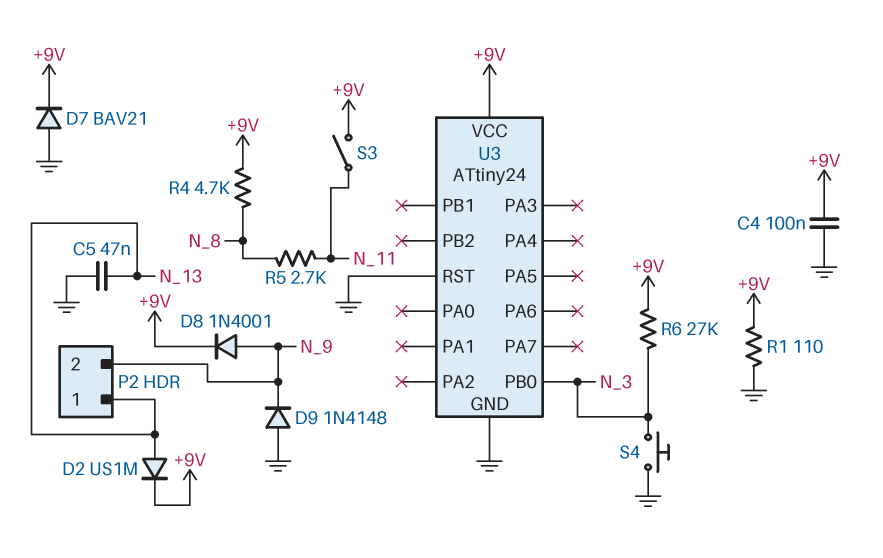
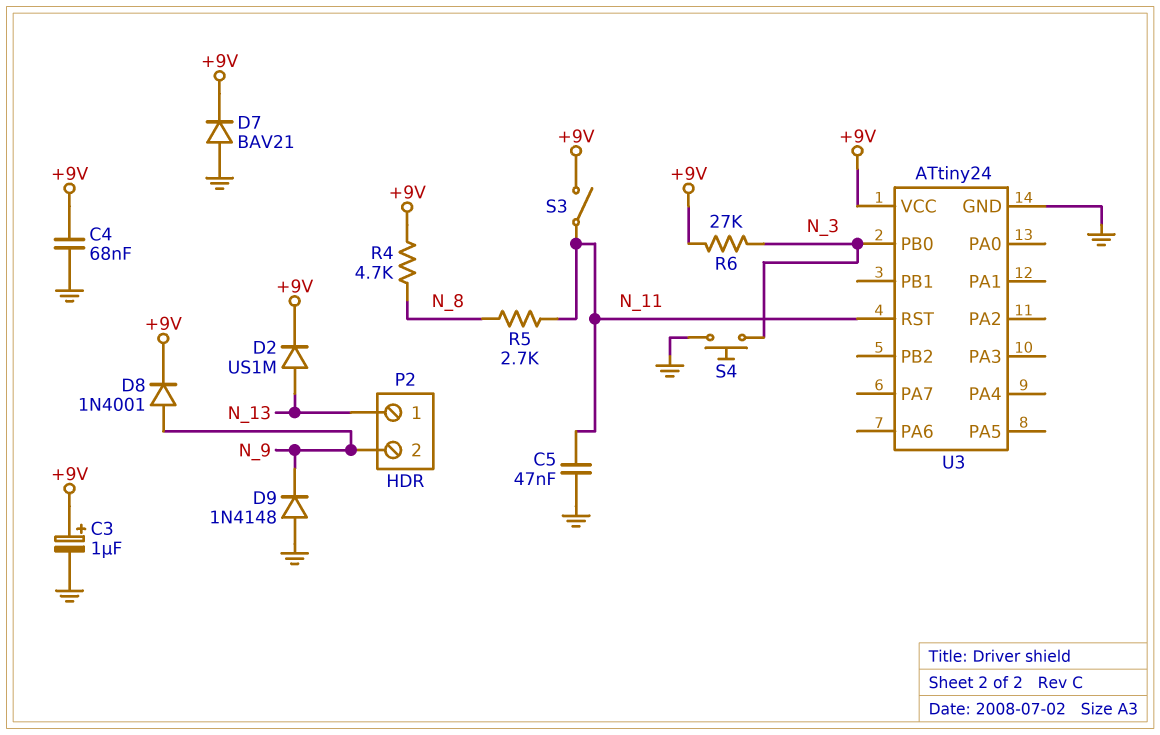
C3: none -> 1uF (plus +9V, minus GND)
C4: 100nF (+9V, GND) -> 68nF (+9V, GND)
C5: 47nF (GND, N_13) -> 47nF (GND, N_11)
R1: 110 (+9V, GND) -> none
U3 pin RST: GND -> N_11

